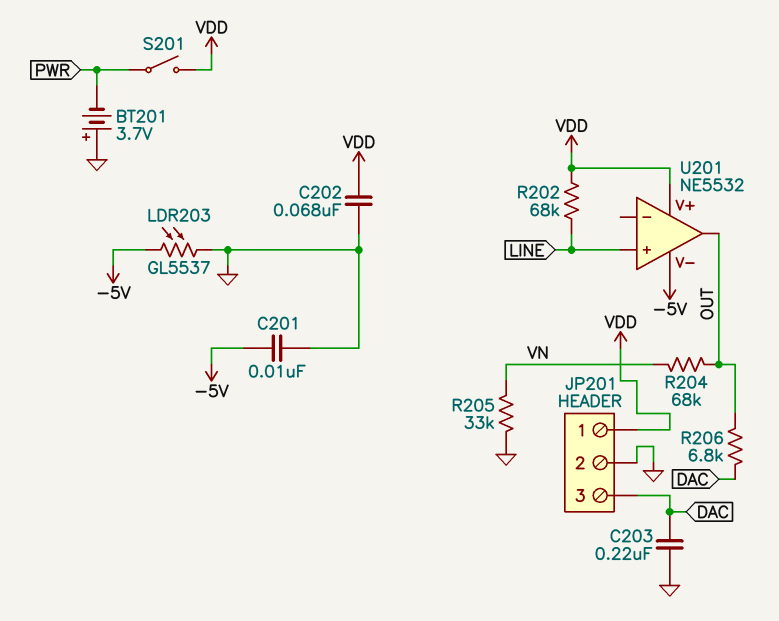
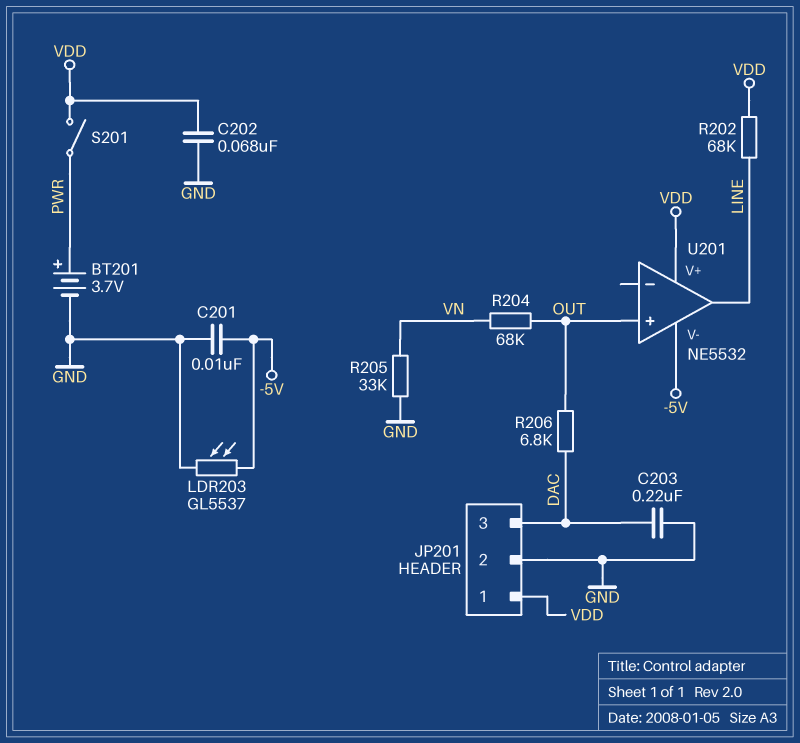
BT201: 3.7V (plus GND, minus PWR) -> 3.7V (plus PWR, minus GND)
U201 pin in+: LINE -> OUT
U201 pin out: OUT -> LINE

